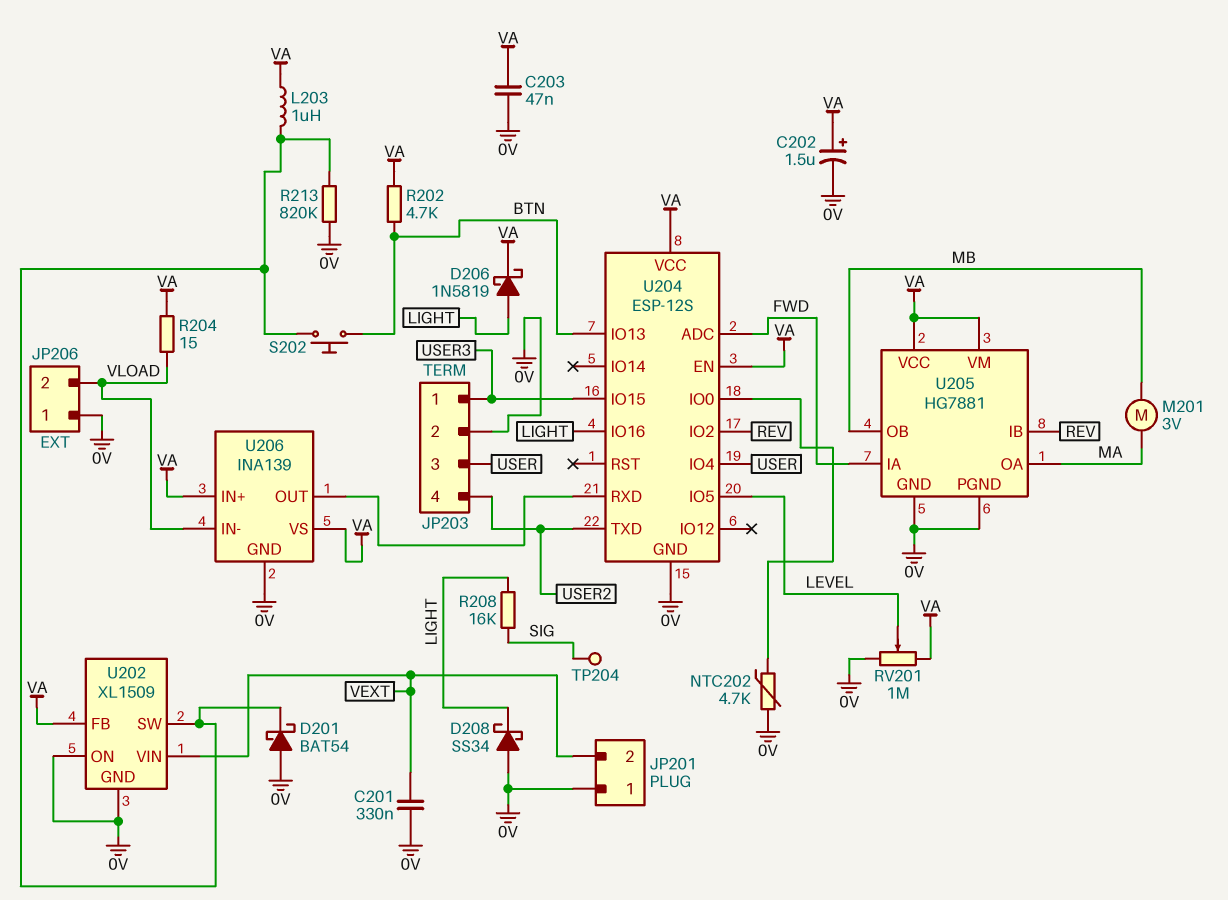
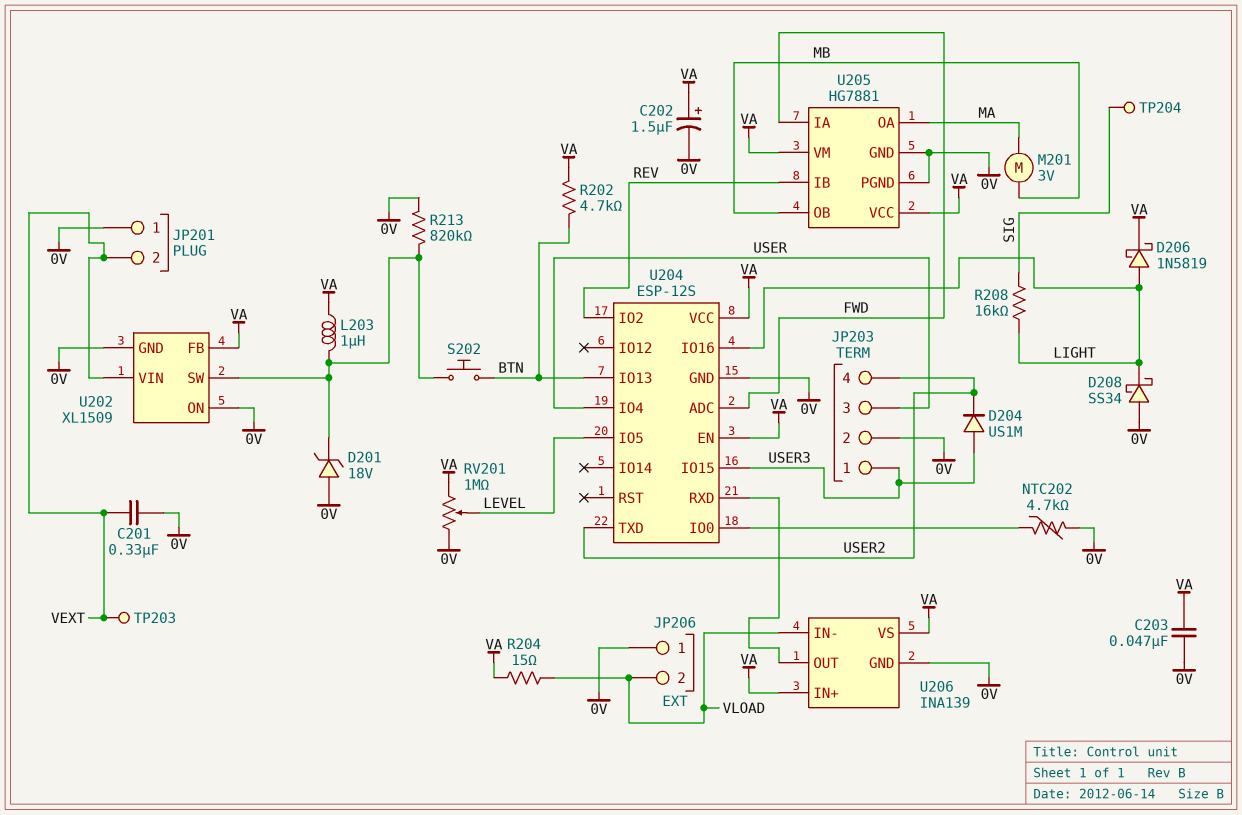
D201: schottky BAT54 (A 0V, K U202/SW) -> zener 18V (A 0V, K U202/SW)
D204: none -> diode US1M (A USER3, K USER2)
TP203: none -> test point (VEXT)

